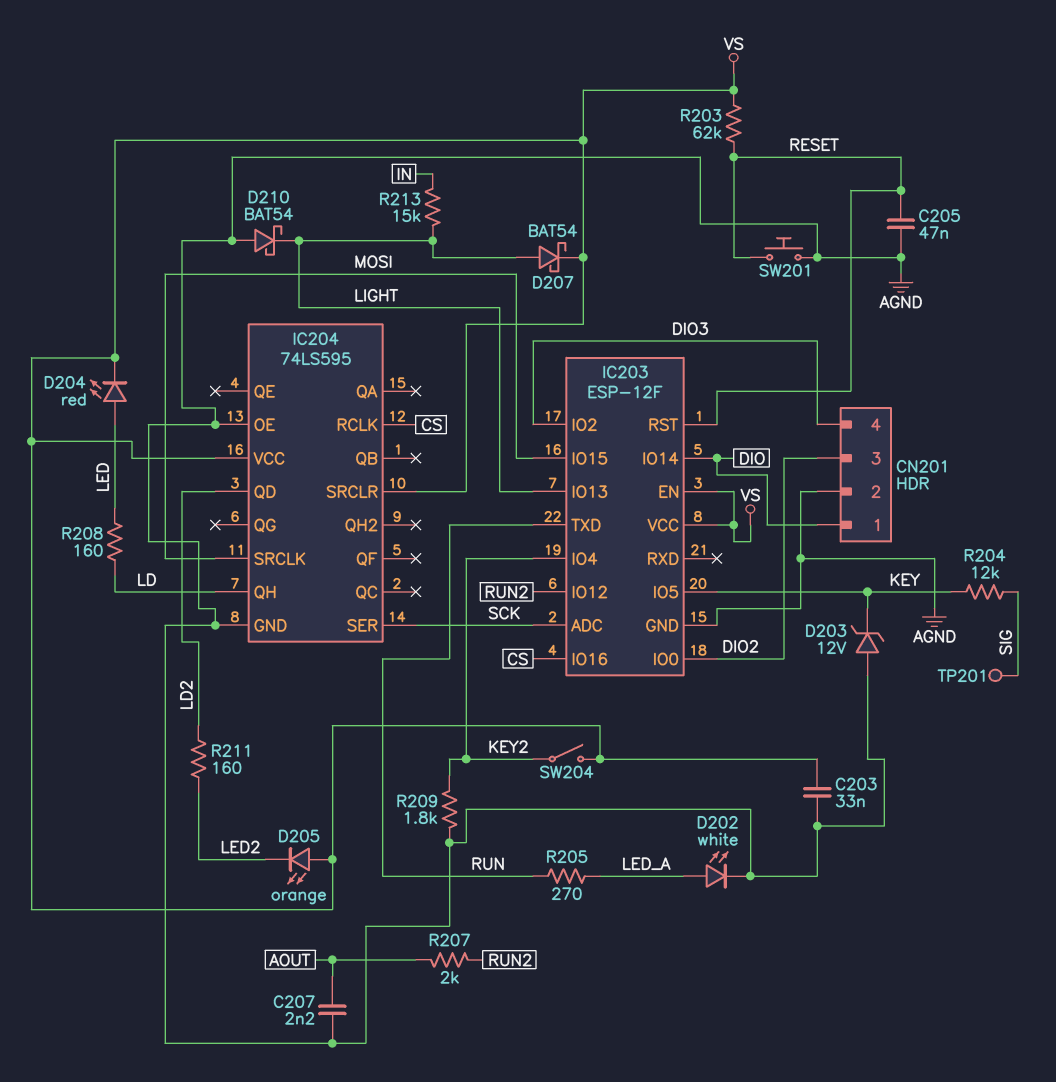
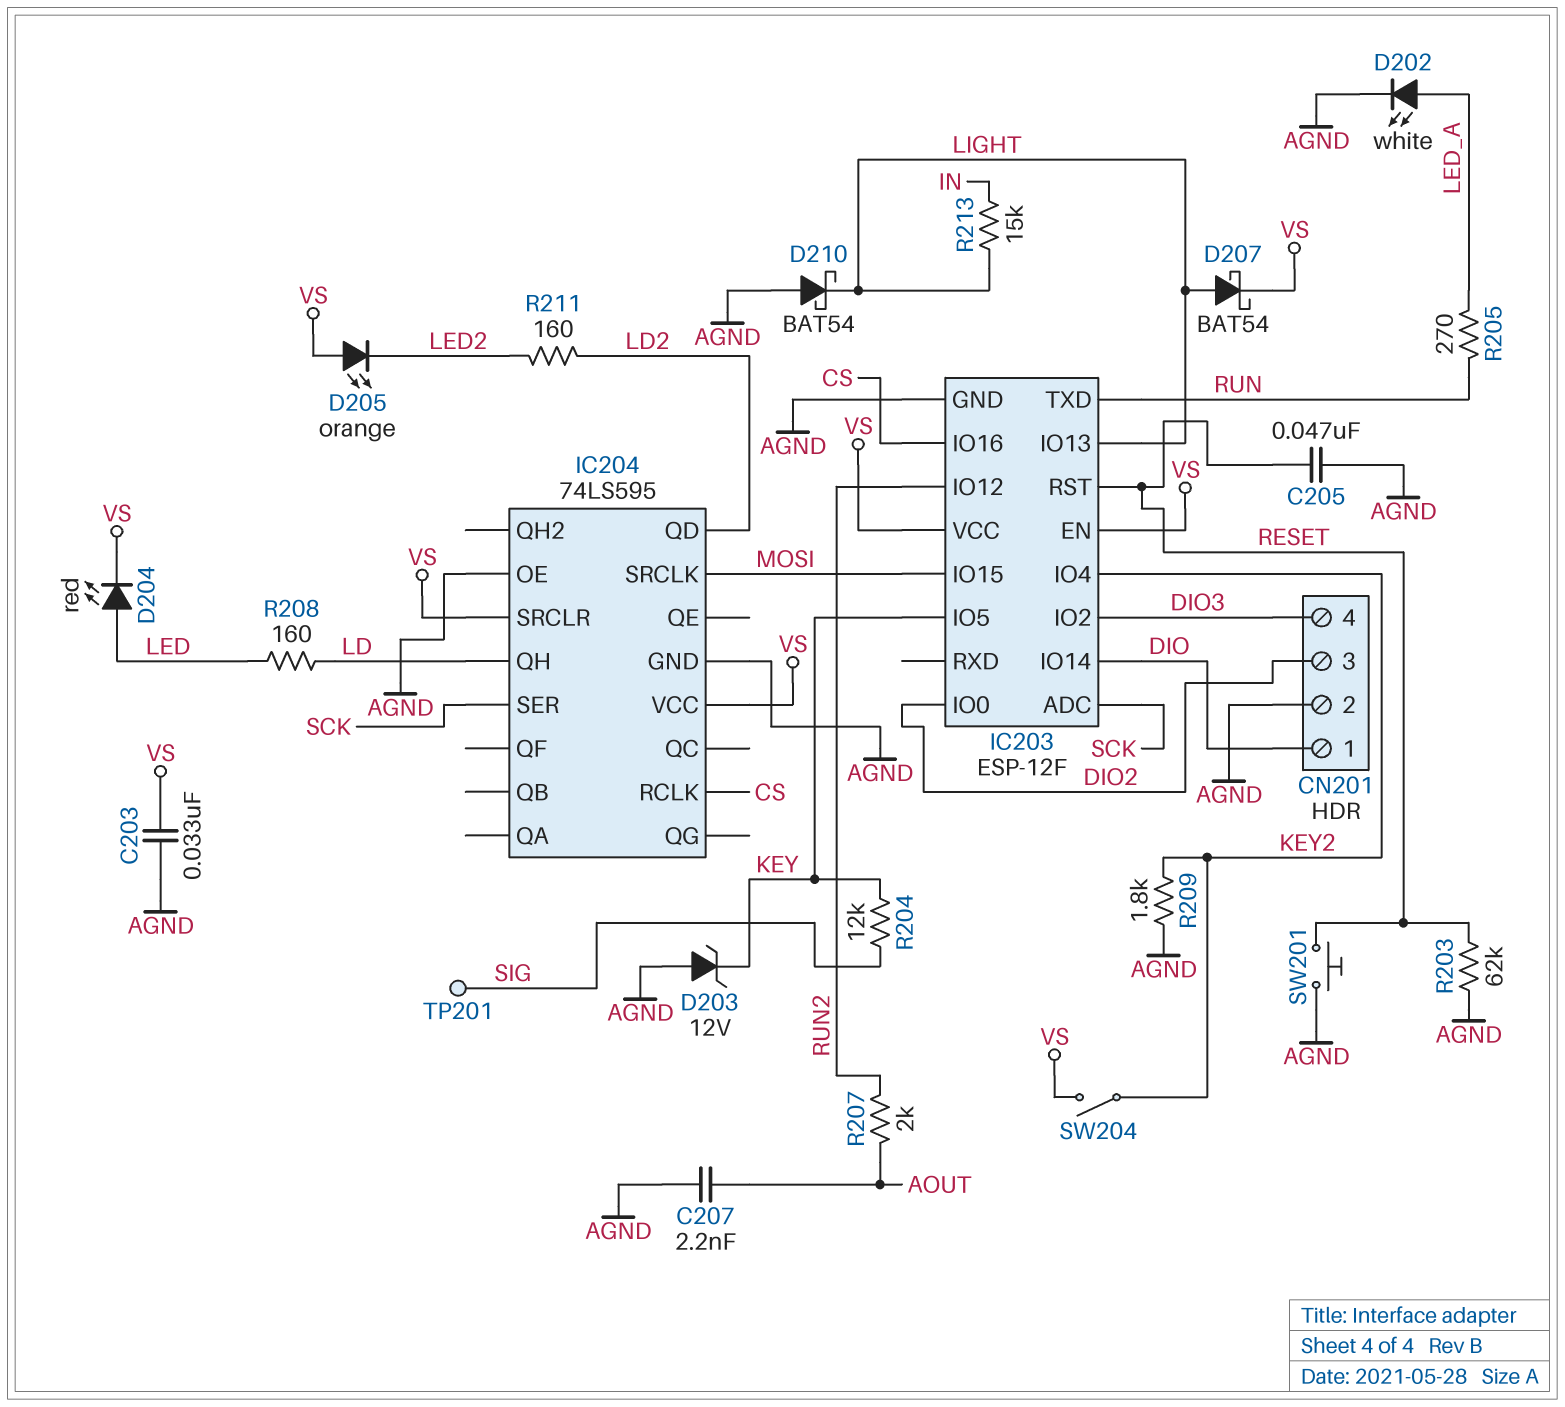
R203: 62k (RESET, VS) -> 62k (AGND, RESET)

